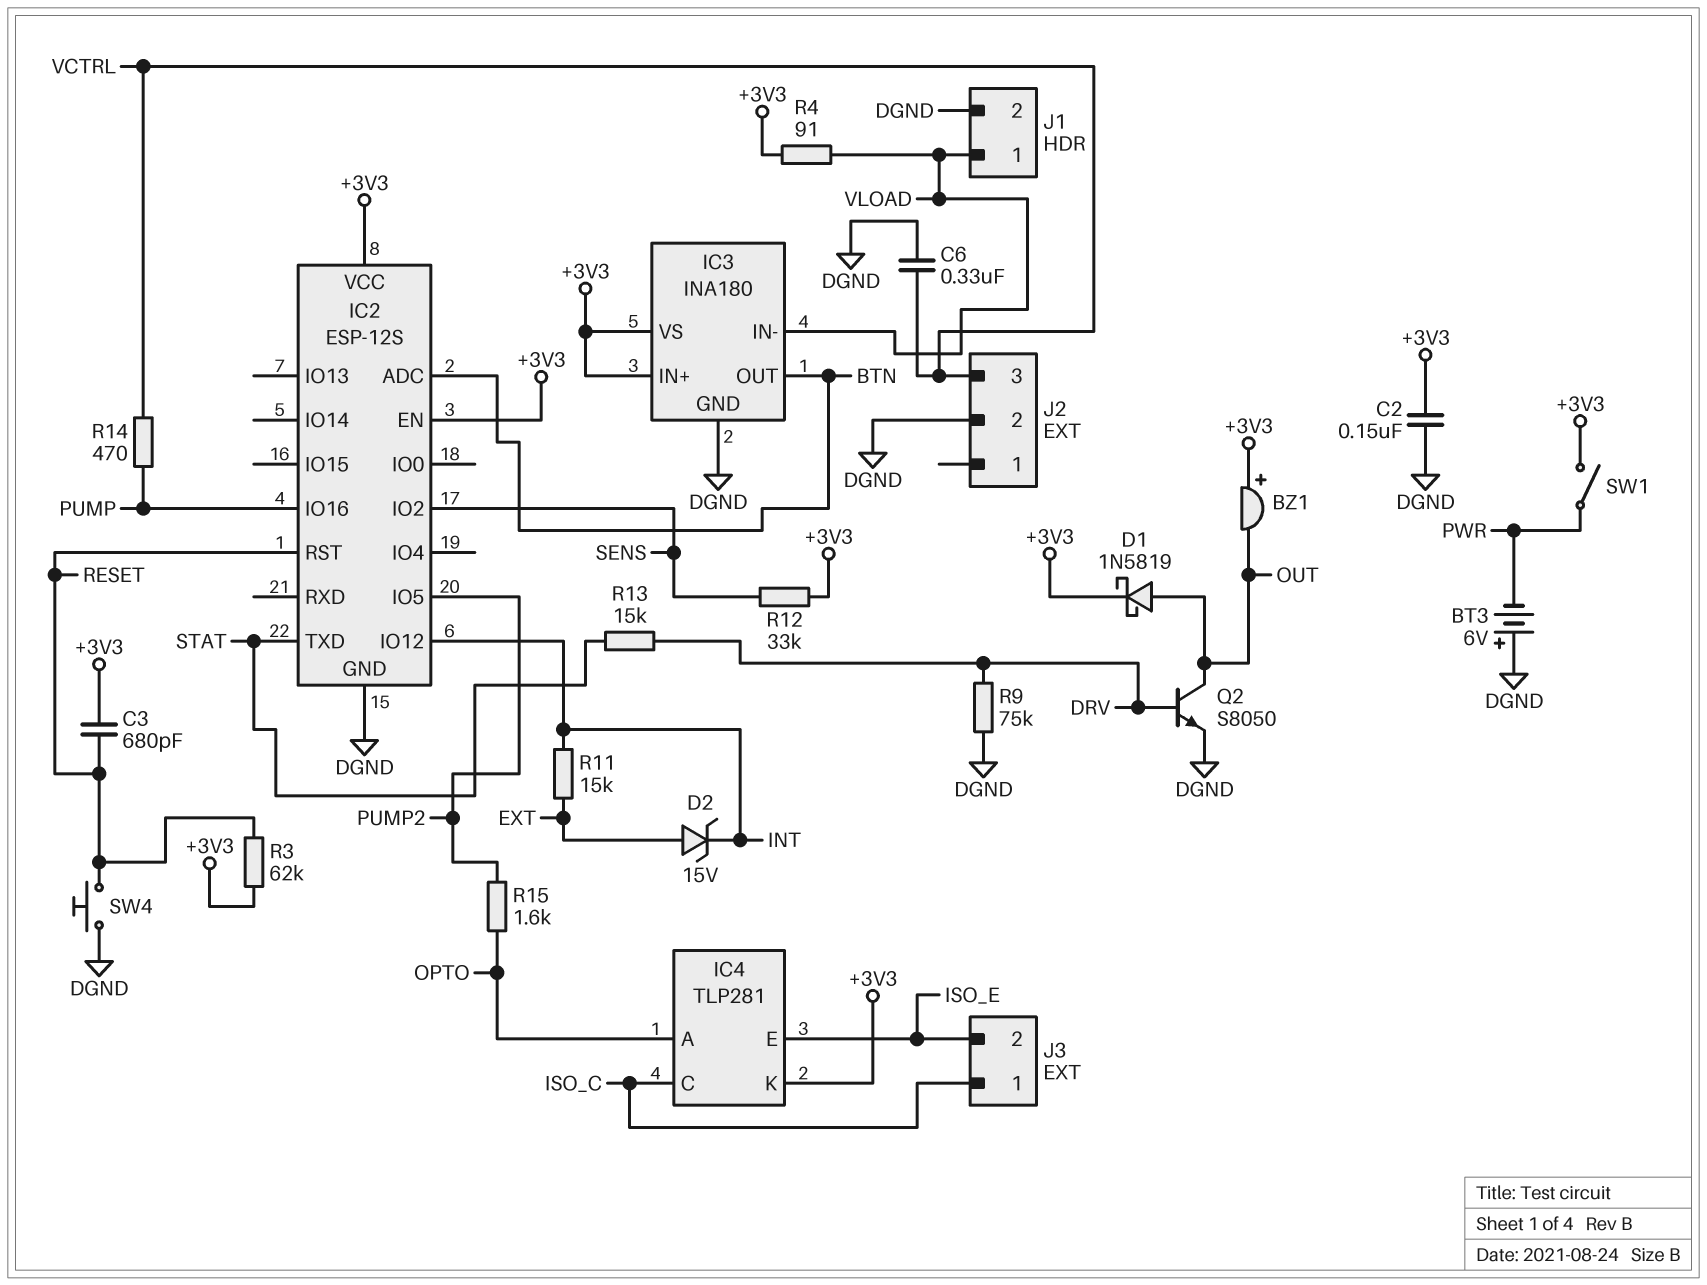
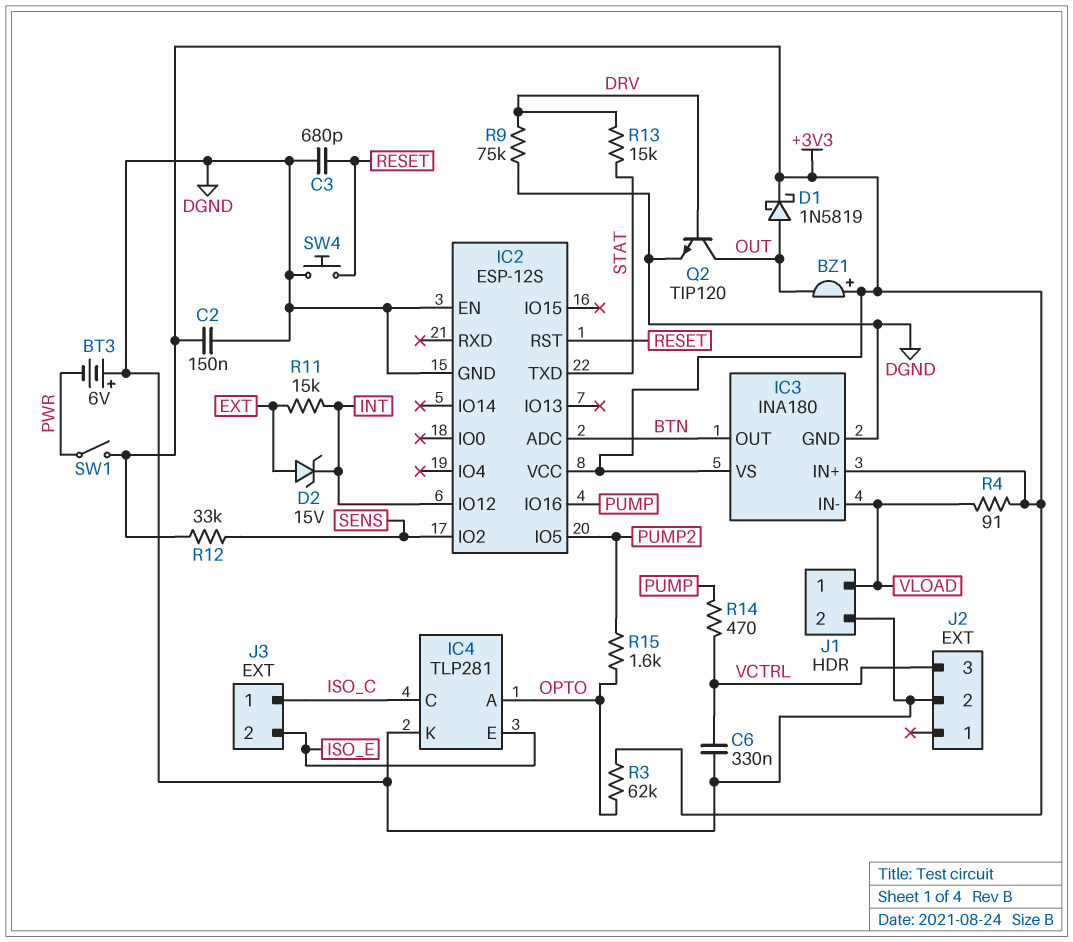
C3: 680pF (+3V3, RESET) -> 680pF (DGND, RESET)
IC2 pin EN: +3V3 -> DGND
IC4 pin K: +3V3 -> DGND
Q2: NPN S8050 (B DRV, C OUT, E DGND) -> NPN TIP120 (B DRV, C OUT, E DGND)
R3: 62k (+3V3, RESET) -> 62k (+3V3, OPTO)

